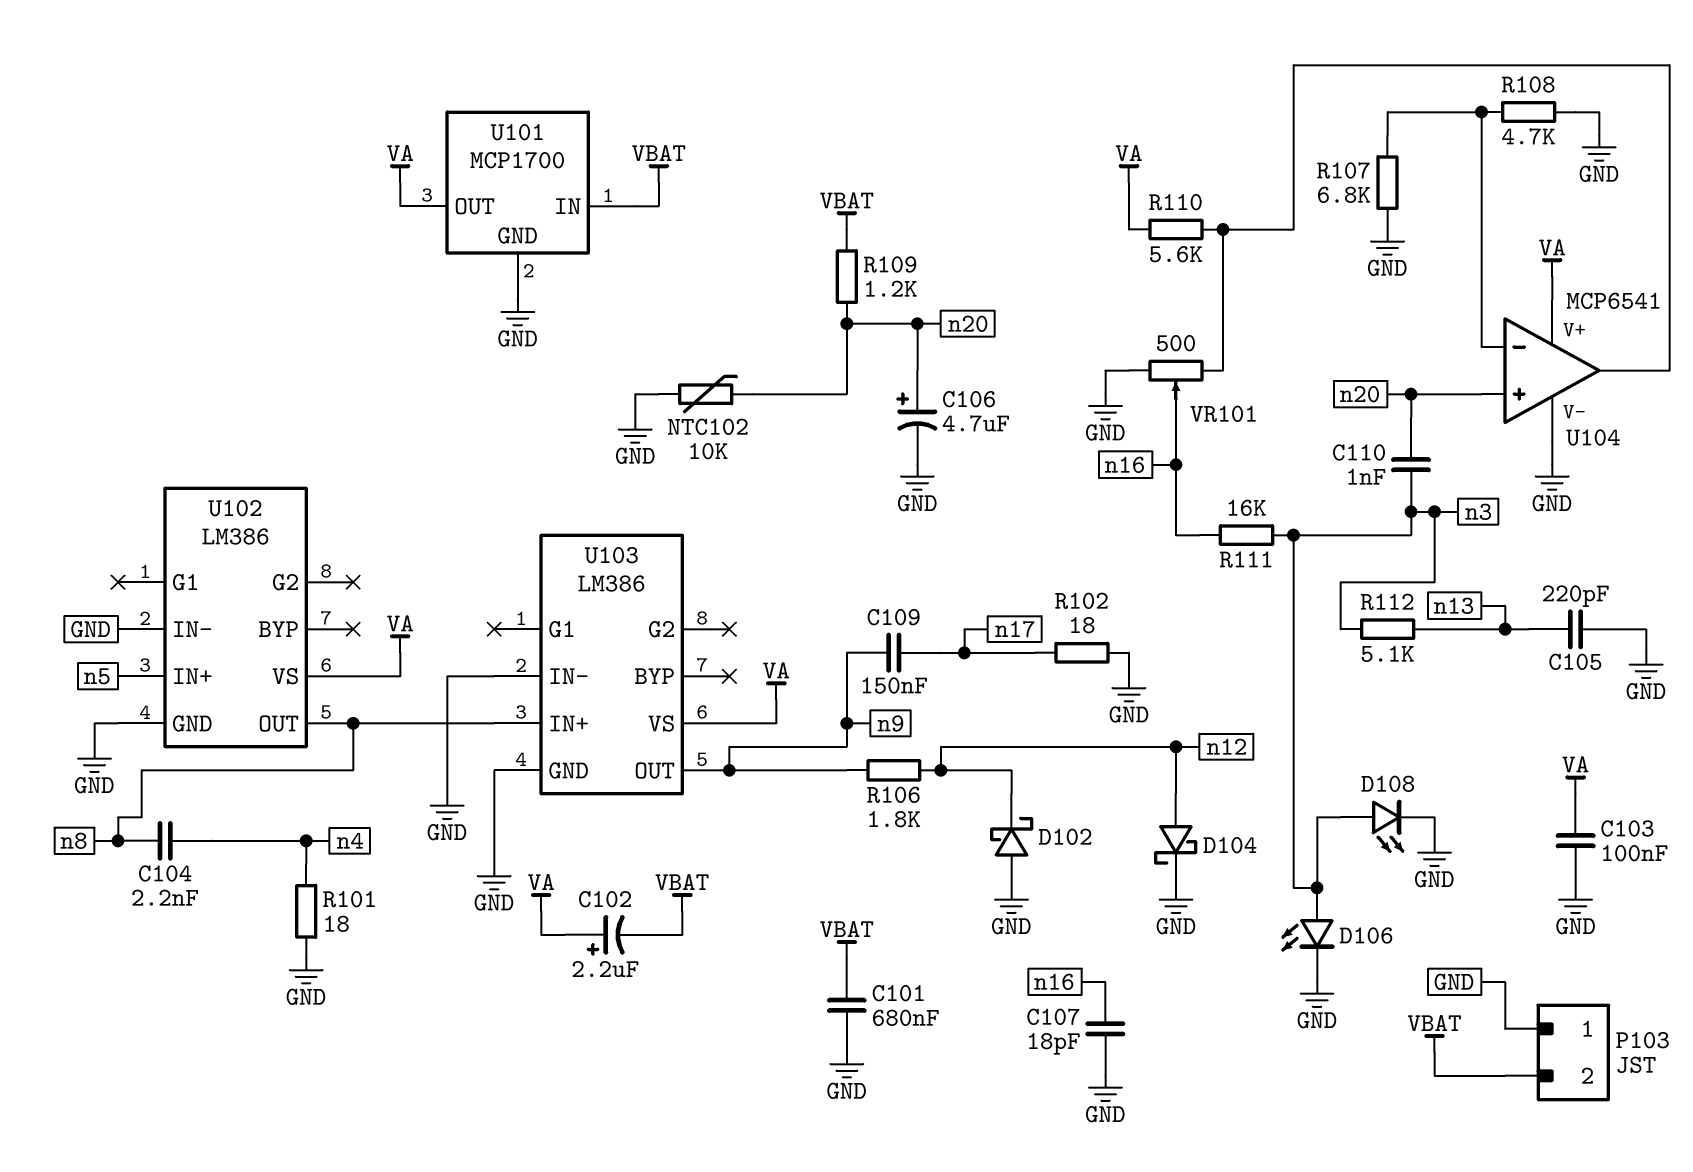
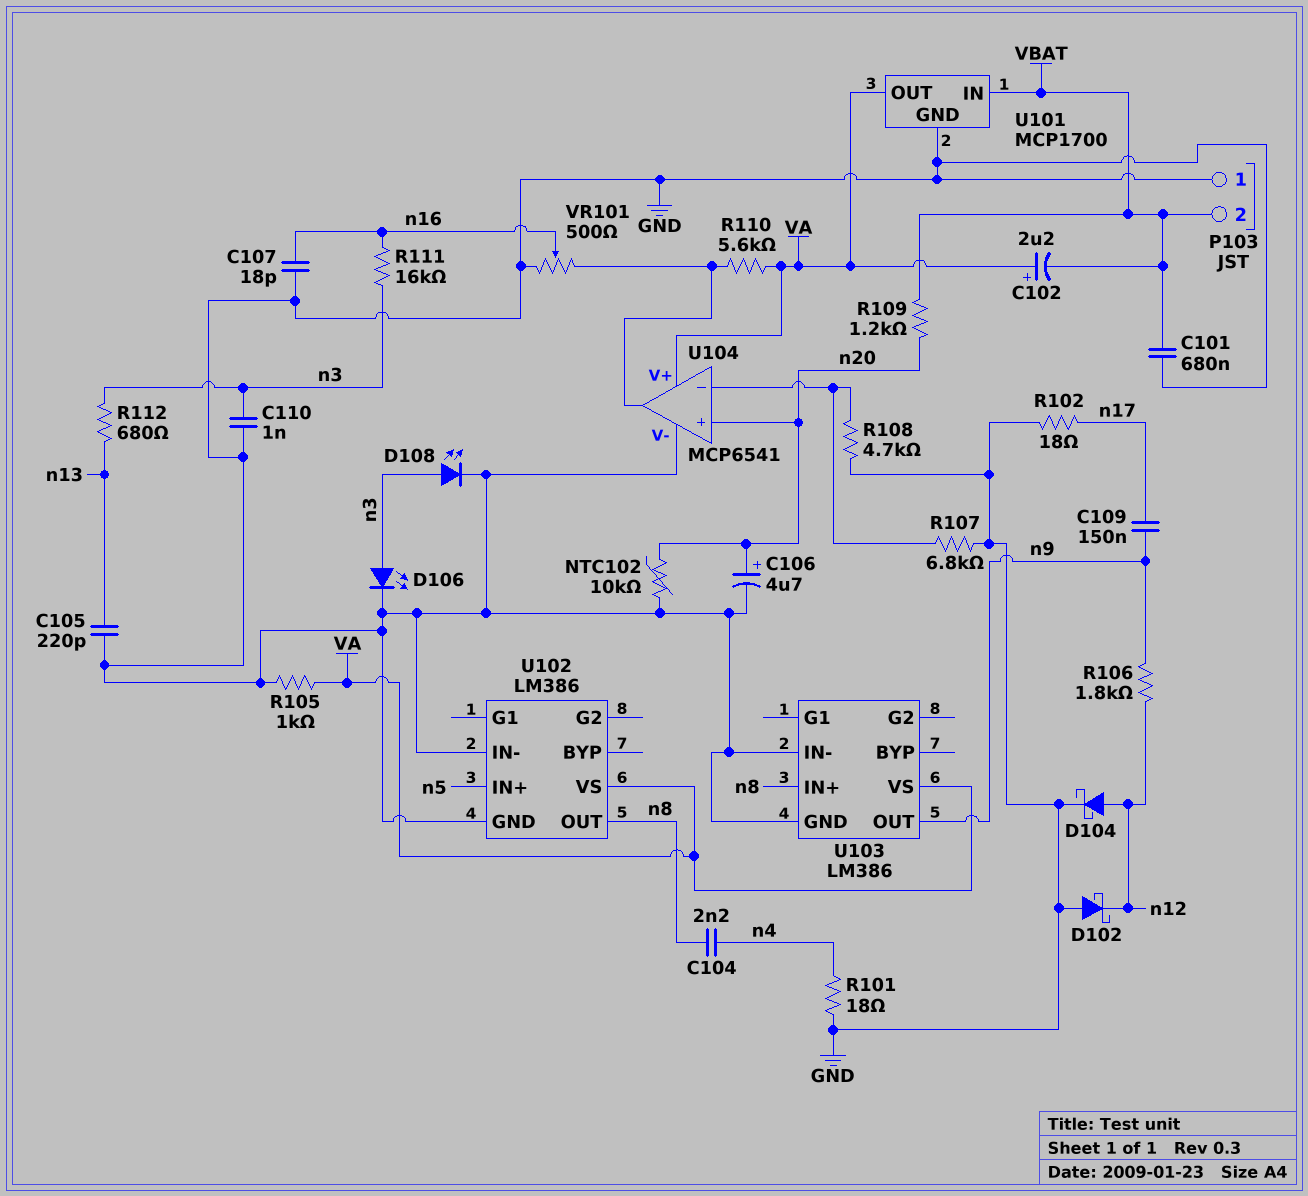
C103: 100nF (GND, VA) -> none
C110: 1nF (n3, n20) -> 1nF (GND, n3)
R105: none -> 1k (GND, VA)
R112: 5.1k (n3, n13) -> 680 (n3, n13)

